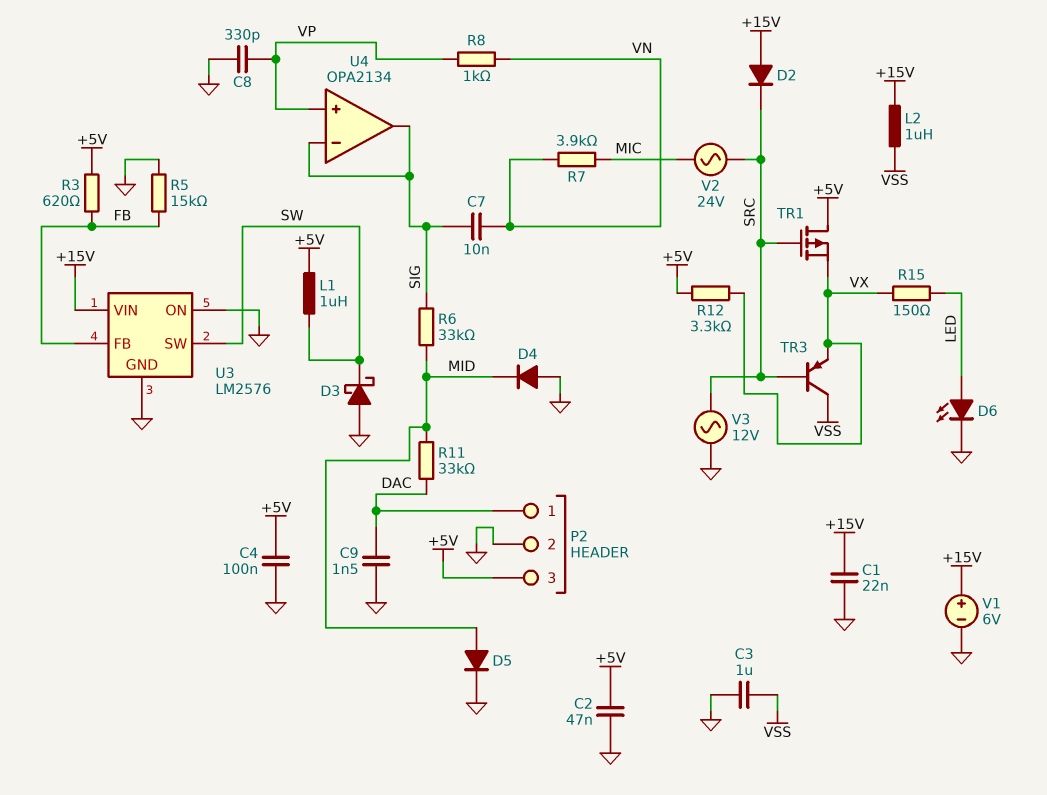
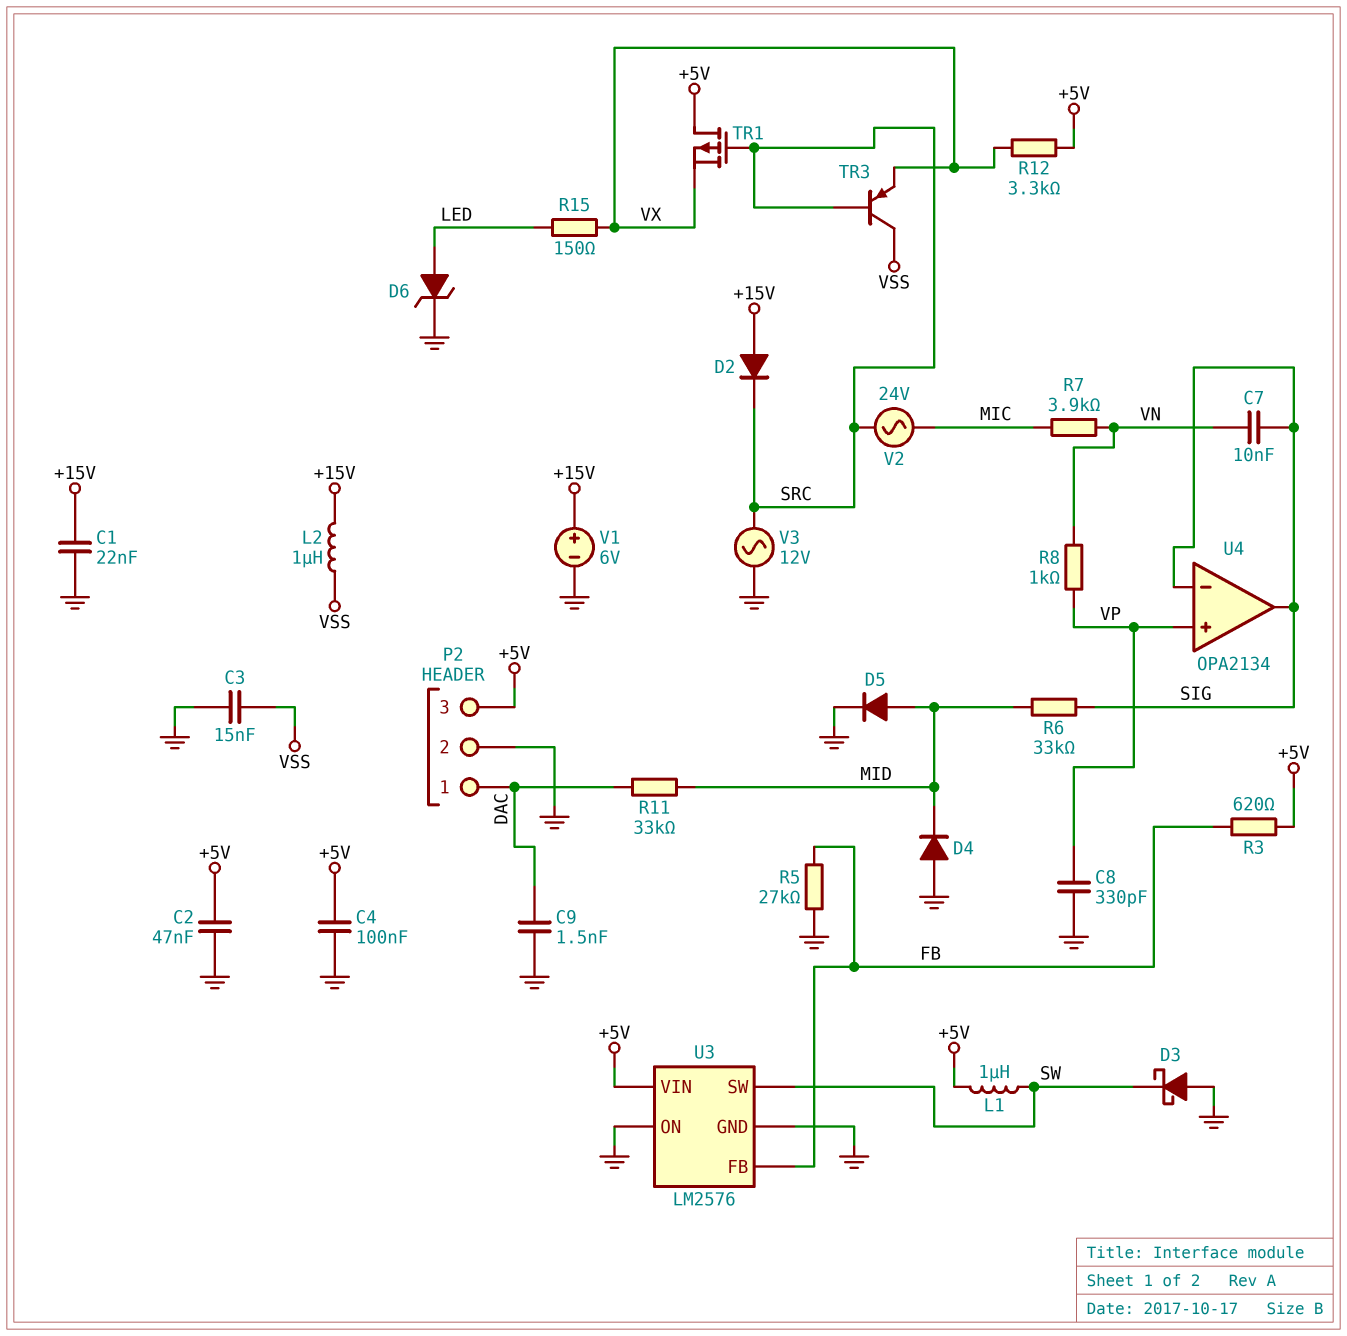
C3: 1uF (GND, VSS) -> 15nF (GND, VSS)
D6: LED (A LED, K GND) -> zener (A LED, K GND)
R5: 15k (FB, GND) -> 27k (FB, GND)
U3 pin VIN: +15V -> +5V

